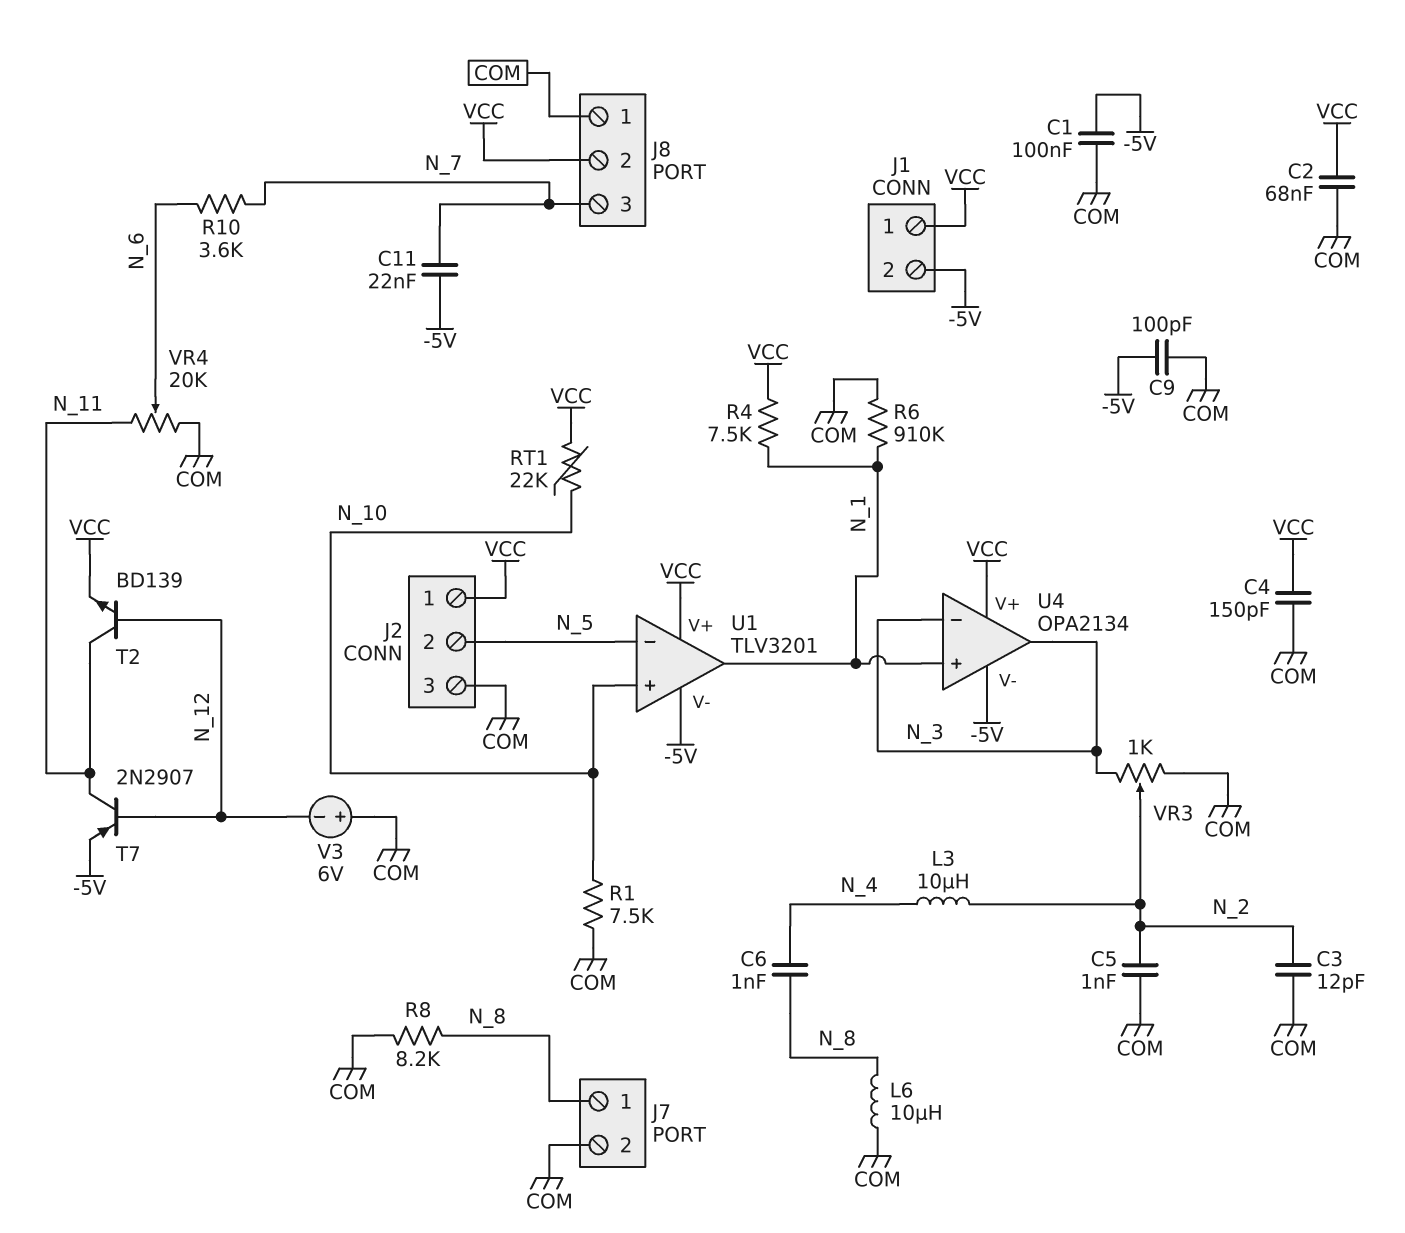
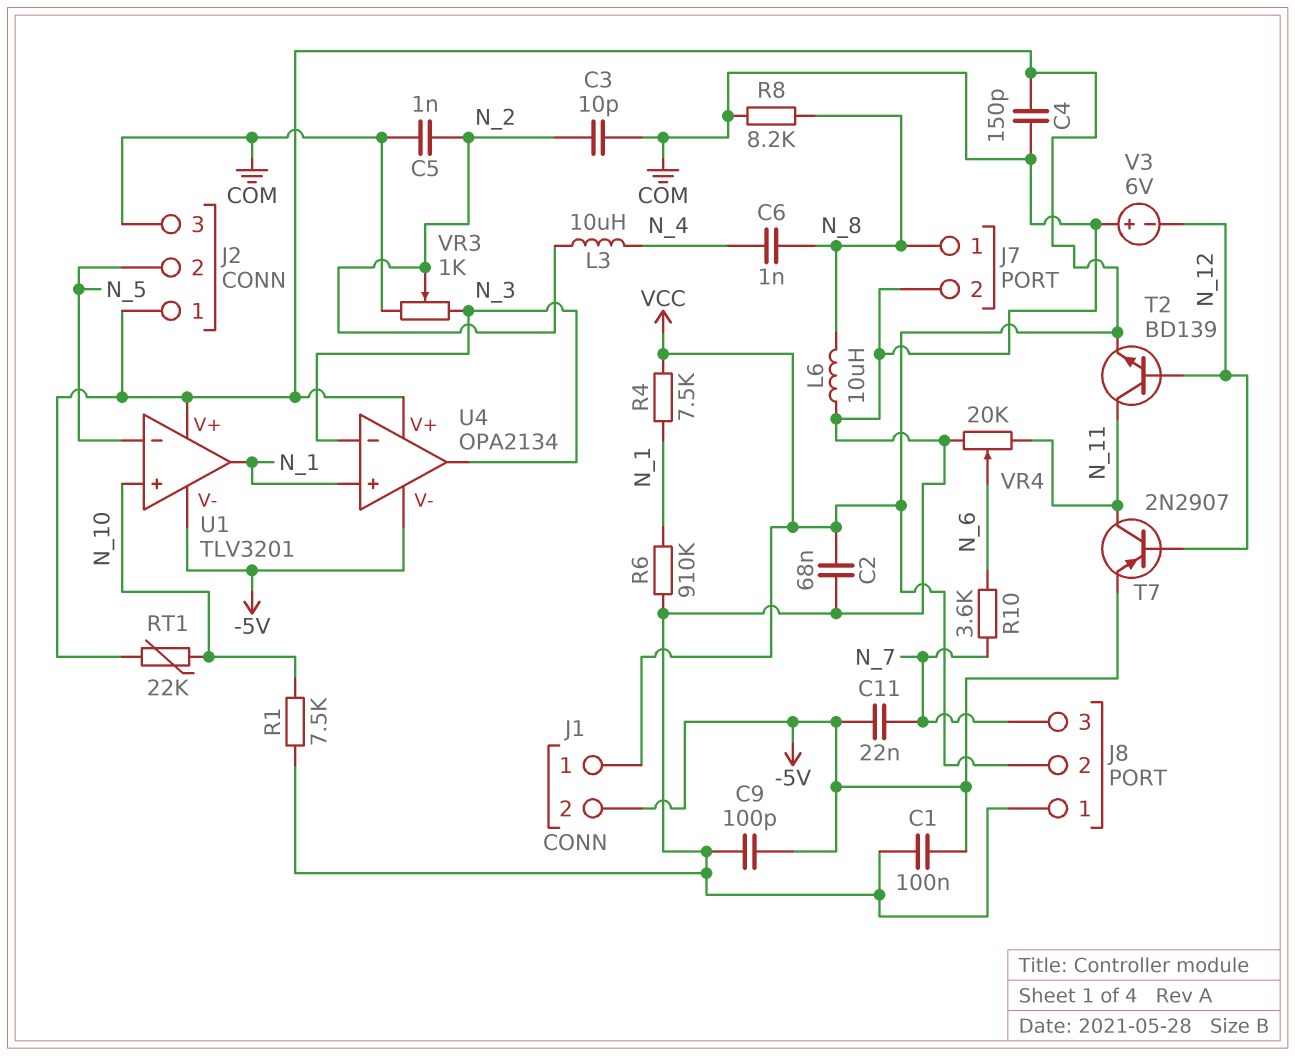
C3: 12pF (COM, N_2) -> 10pF (COM, N_2)

